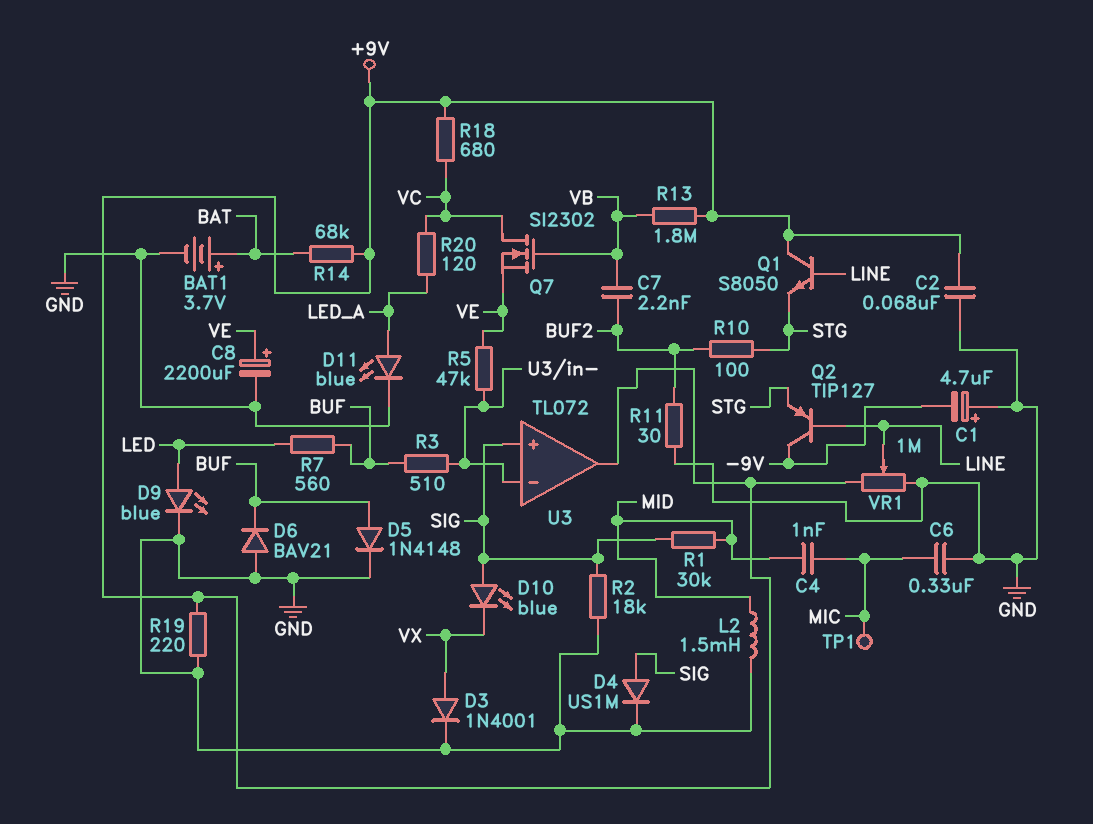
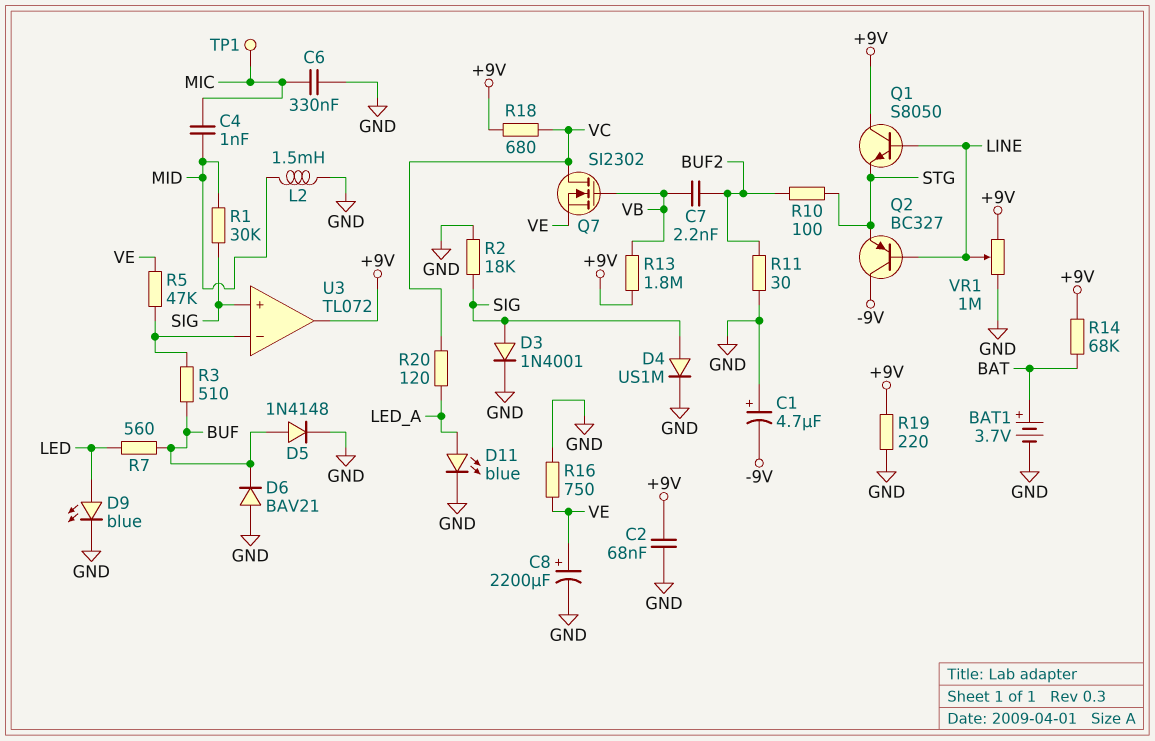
D3: diode 1N4001 (A VX, K GND) -> diode 1N4001 (A SIG, K GND)
D10: LED blue (A SIG, K VX) -> none
Q2: PNP TIP127 (B LINE, C -9V, E STG) -> PNP BC327 (B LINE, C -9V, E STG)
R16: none -> 750 (GND, VE)

